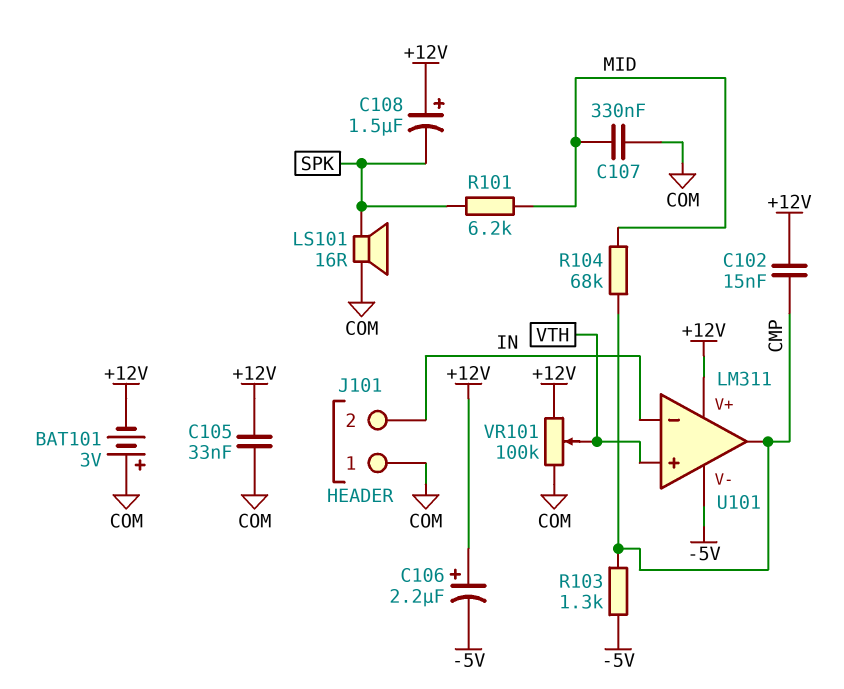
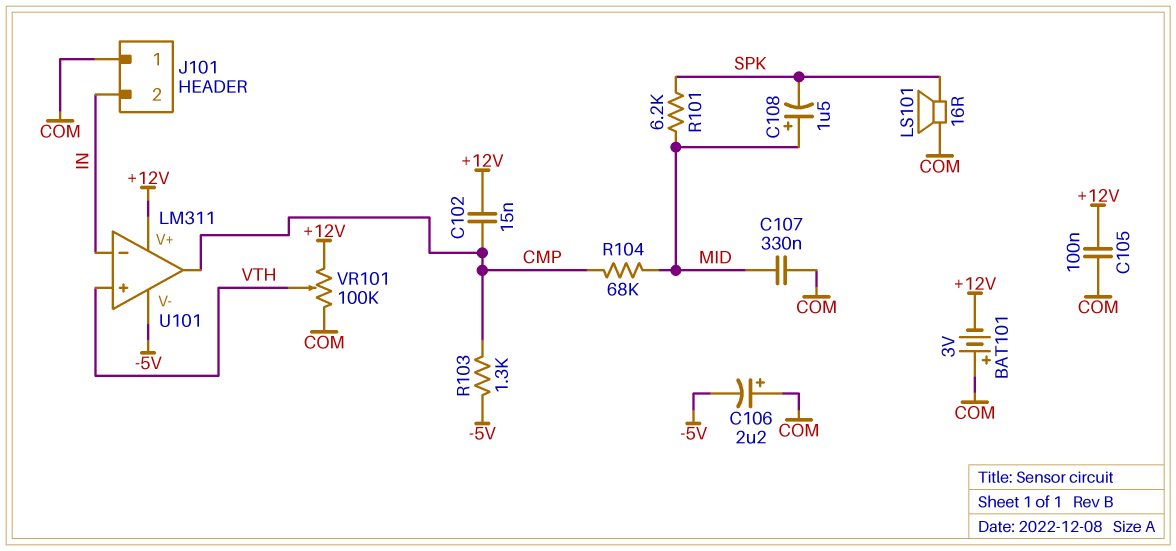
C105: 33nF (+12V, COM) -> 100nF (+12V, COM)
C106: 2.2uF (plus +12V, minus -5V) -> 2.2uF (plus COM, minus -5V)
C108: 1.5uF (plus +12V, minus SPK) -> 1.5uF (plus MID, minus SPK)

